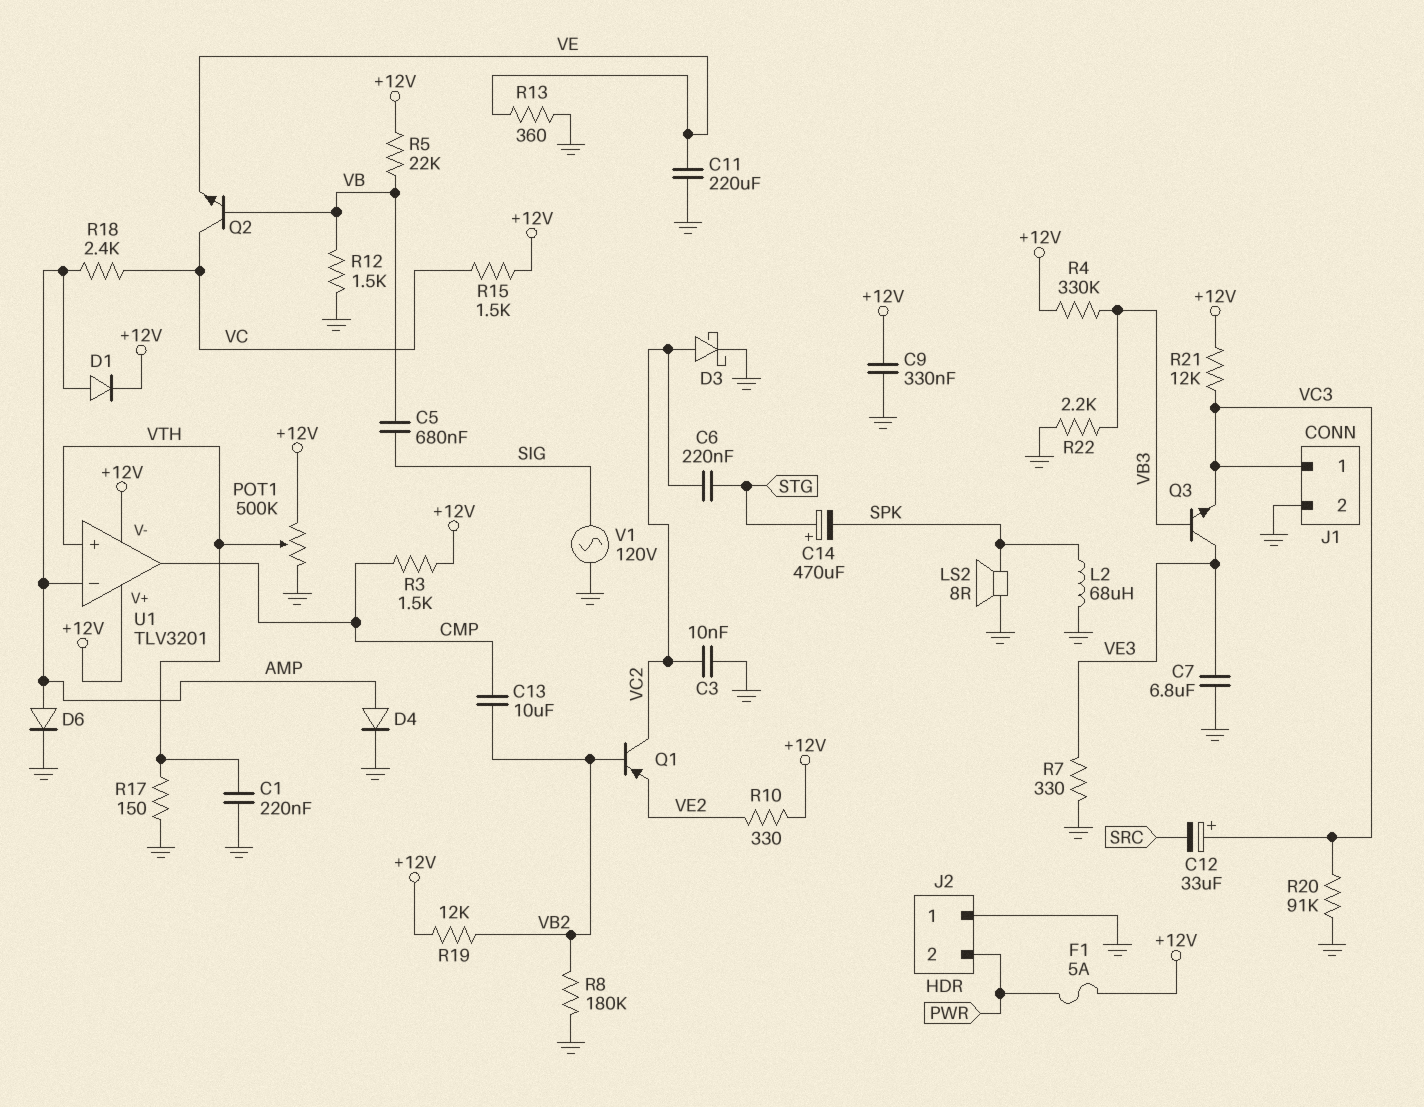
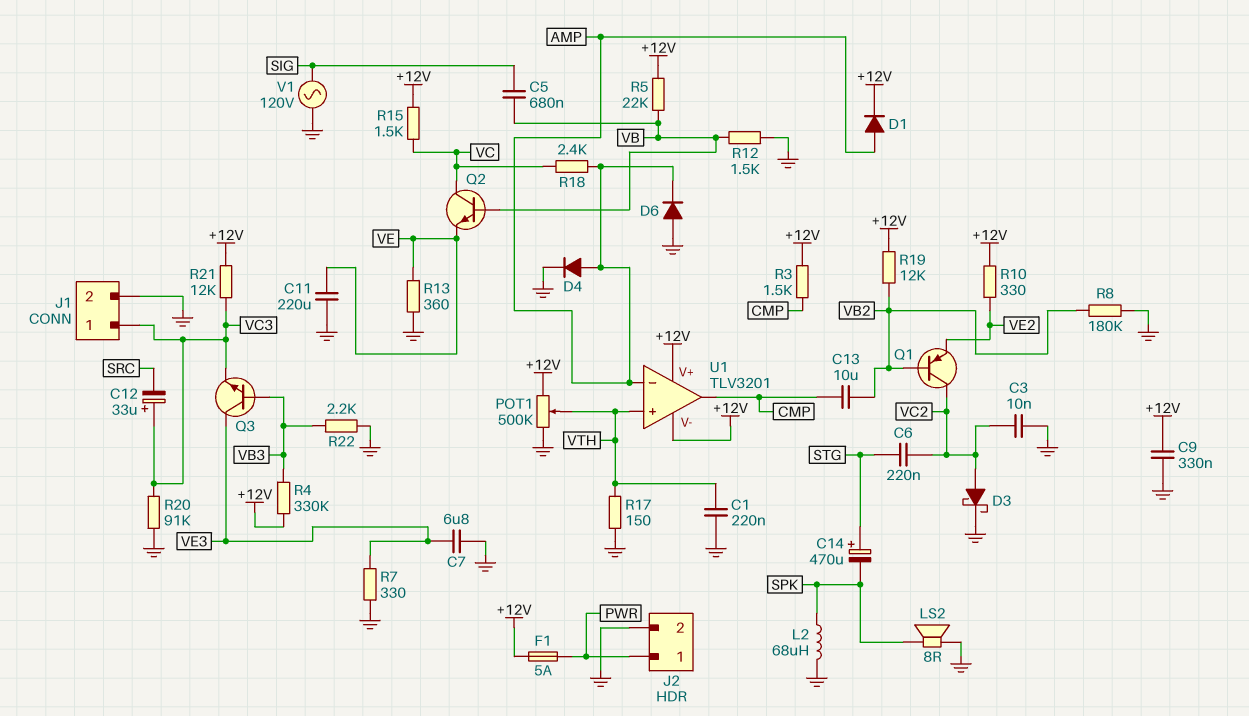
D6: diode (A AMP, K GND) -> diode (A GND, K AMP)
J2 pin 1: GND -> PWR
J2 pin 2: PWR -> GND

